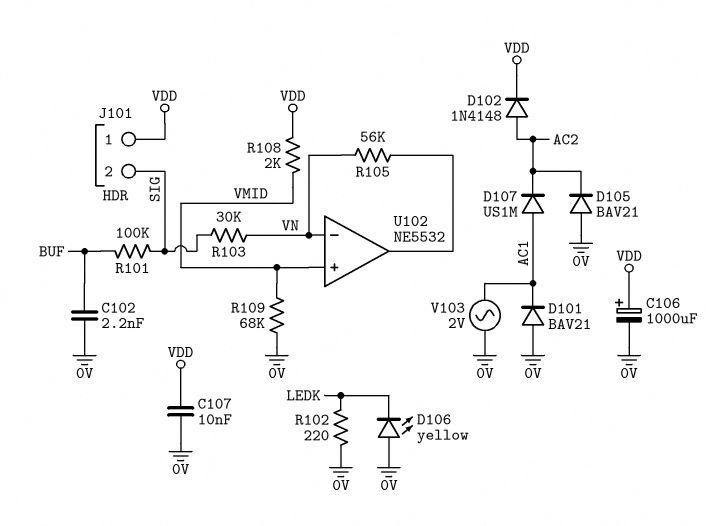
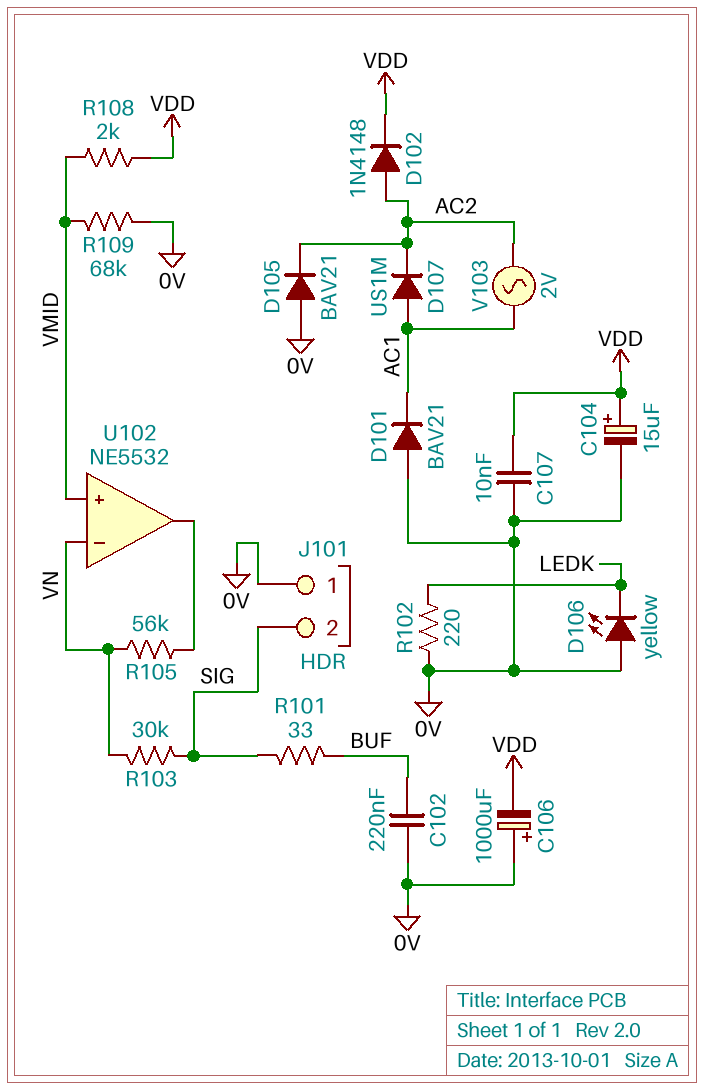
C102: 2.2nF (0V, BUF) -> 220nF (0V, BUF)
C104: none -> 15uF (plus VDD, minus 0V)
C106: 1000uF (plus VDD, minus 0V) -> 1000uF (plus 0V, minus VDD)
J101 pin 1: VDD -> 0V
R101: 100k (BUF, SIG) -> 33 (BUF, SIG)
V103: AC 2V (0V, AC1) -> AC 2V (AC1, AC2)

